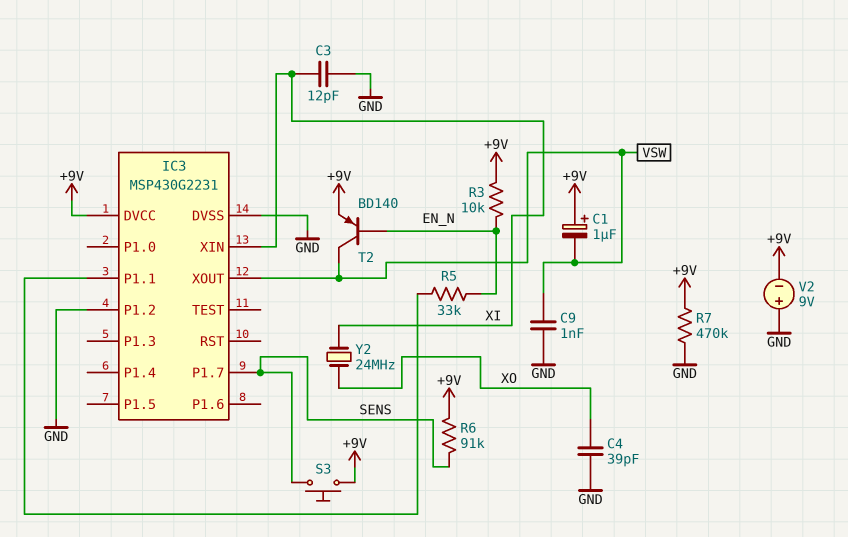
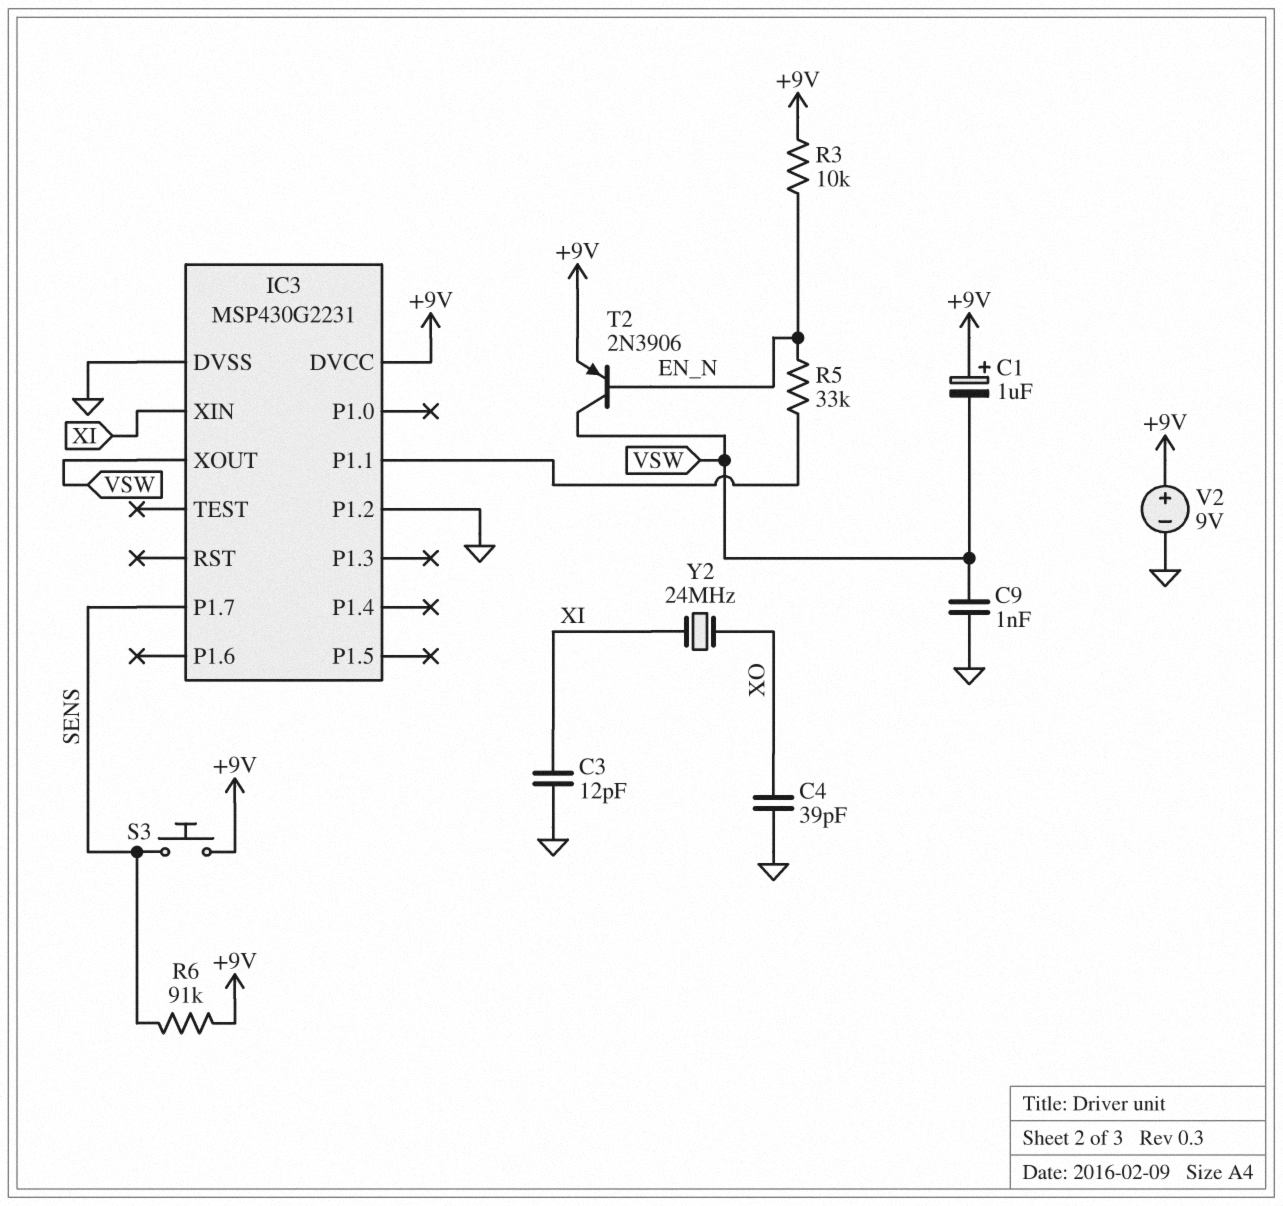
R7: 470k (+9V, GND) -> none
T2: PNP BD140 (B EN_N, C VSW, E +9V) -> PNP 2N3906 (B EN_N, C VSW, E +9V)
V2: 9V (plus GND, minus +9V) -> 9V (plus +9V, minus GND)

